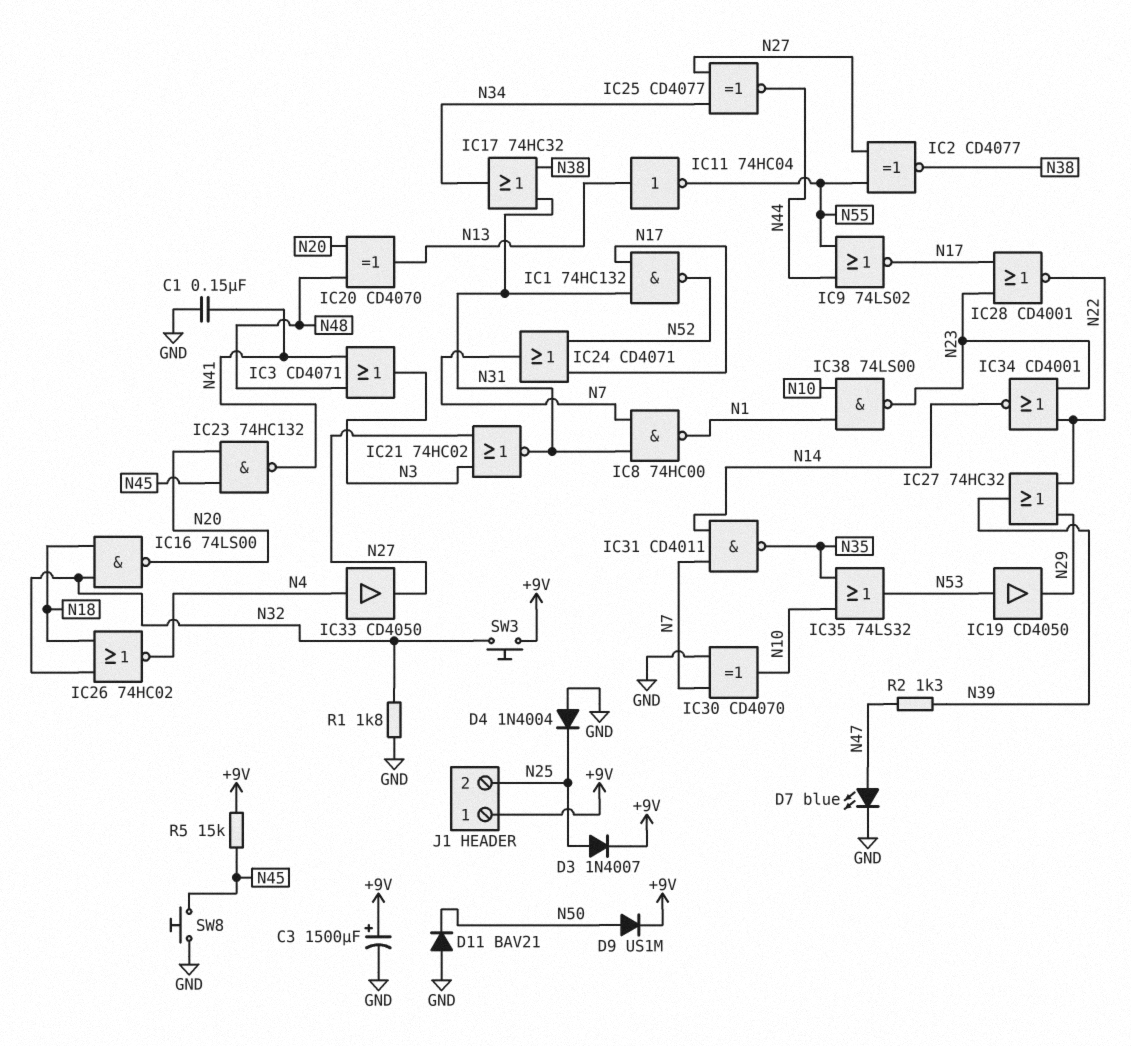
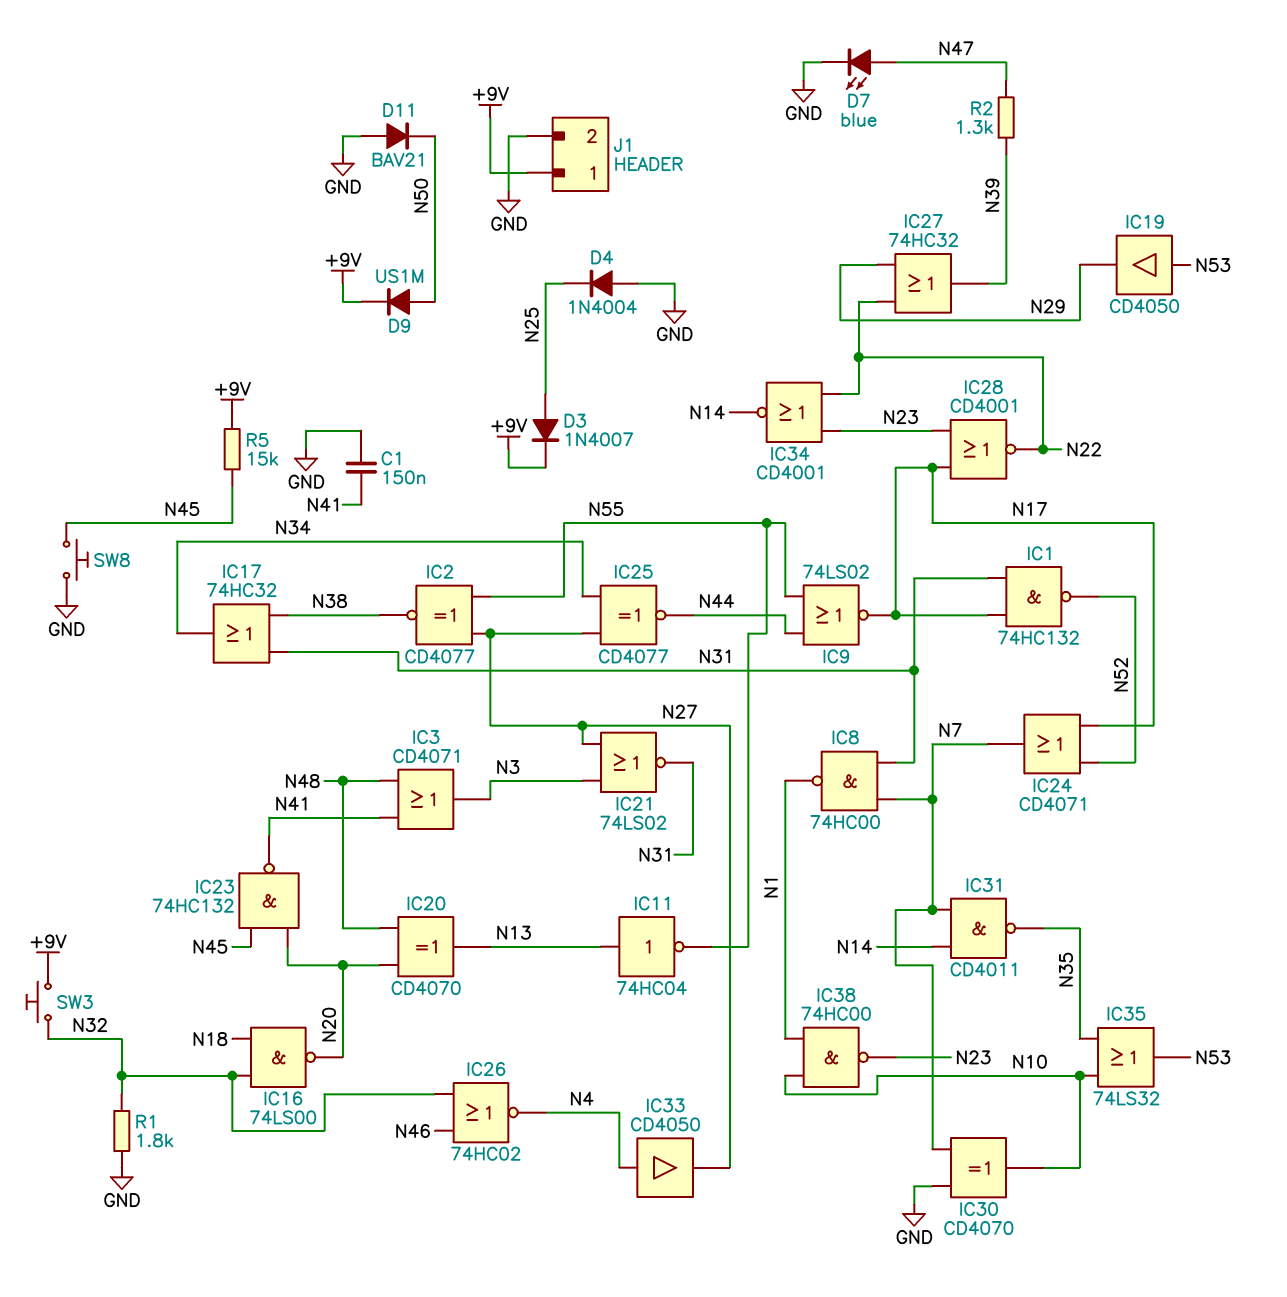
C3: 1500uF (plus +9V, minus GND) -> none
IC21: NOR 74HC02 (in N3, in N27, out N31) -> NOR 74LS02 (in N3, in N27, out N31)
IC26: NOR 74HC02 (in N18, in N32, out N4) -> NOR 74HC02 (in N32, in N46, out N4)
IC38: NAND 74LS00 (in N1, in N10, out N23) -> NAND 74HC00 (in N1, in N10, out N23)
J1 pin 2: N25 -> GND

